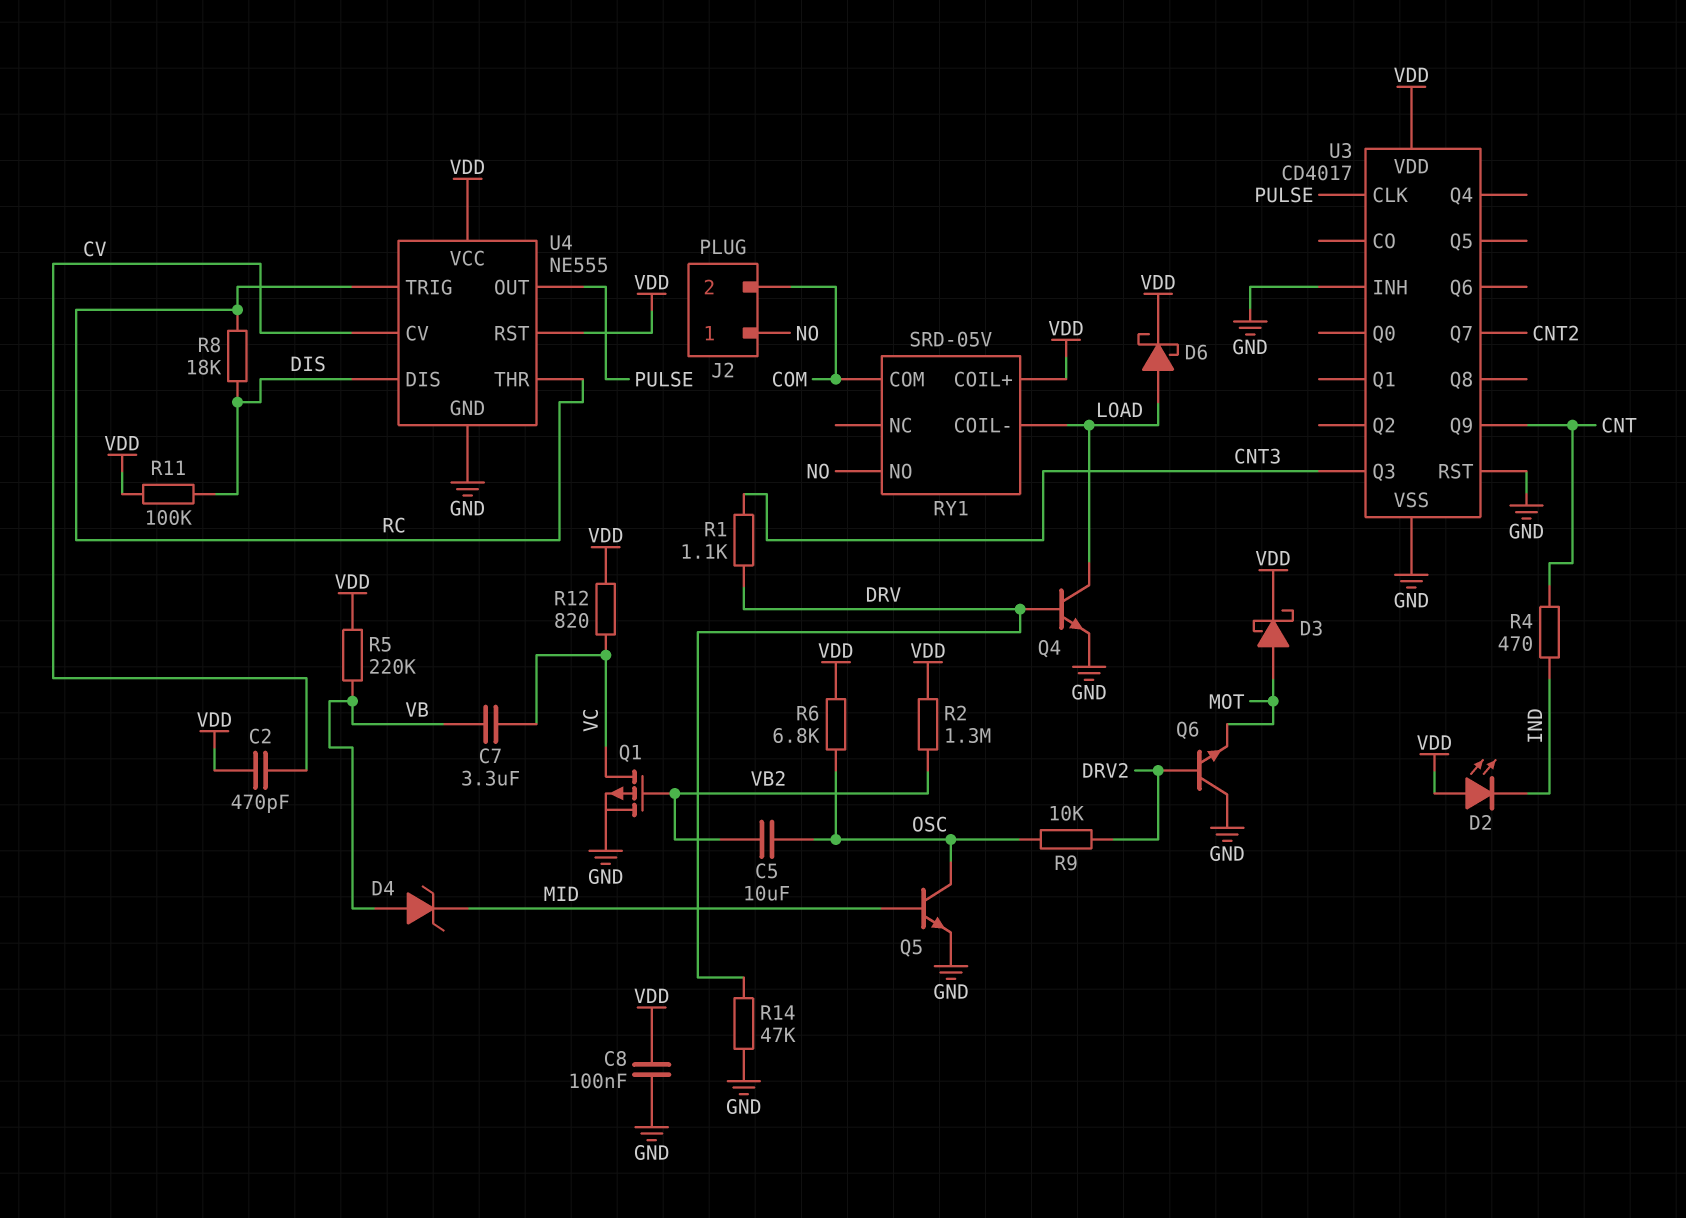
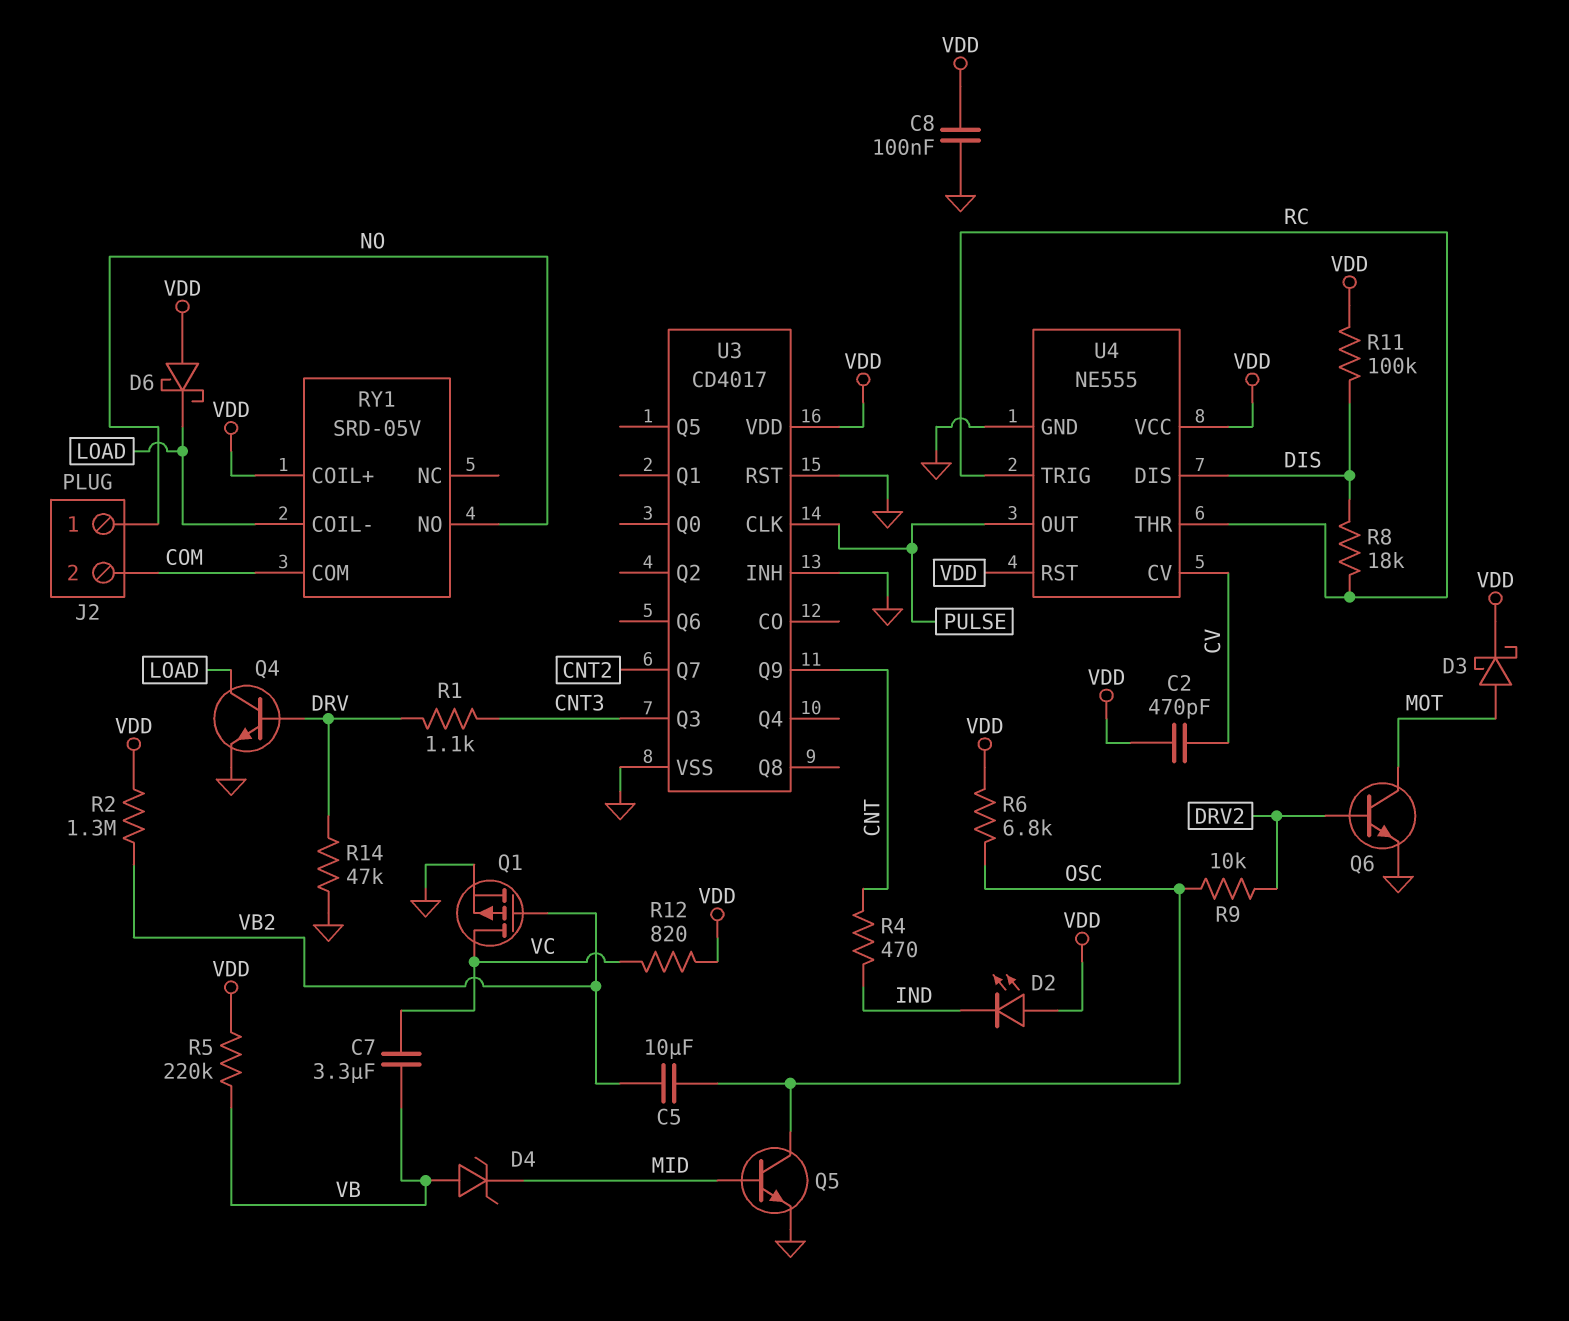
D6: schottky (A LOAD, K VDD) -> schottky (A VDD, K LOAD)
Q6: NPN (B DRV2, C GND, E MOT) -> NPN (B DRV2, C MOT, E GND)

